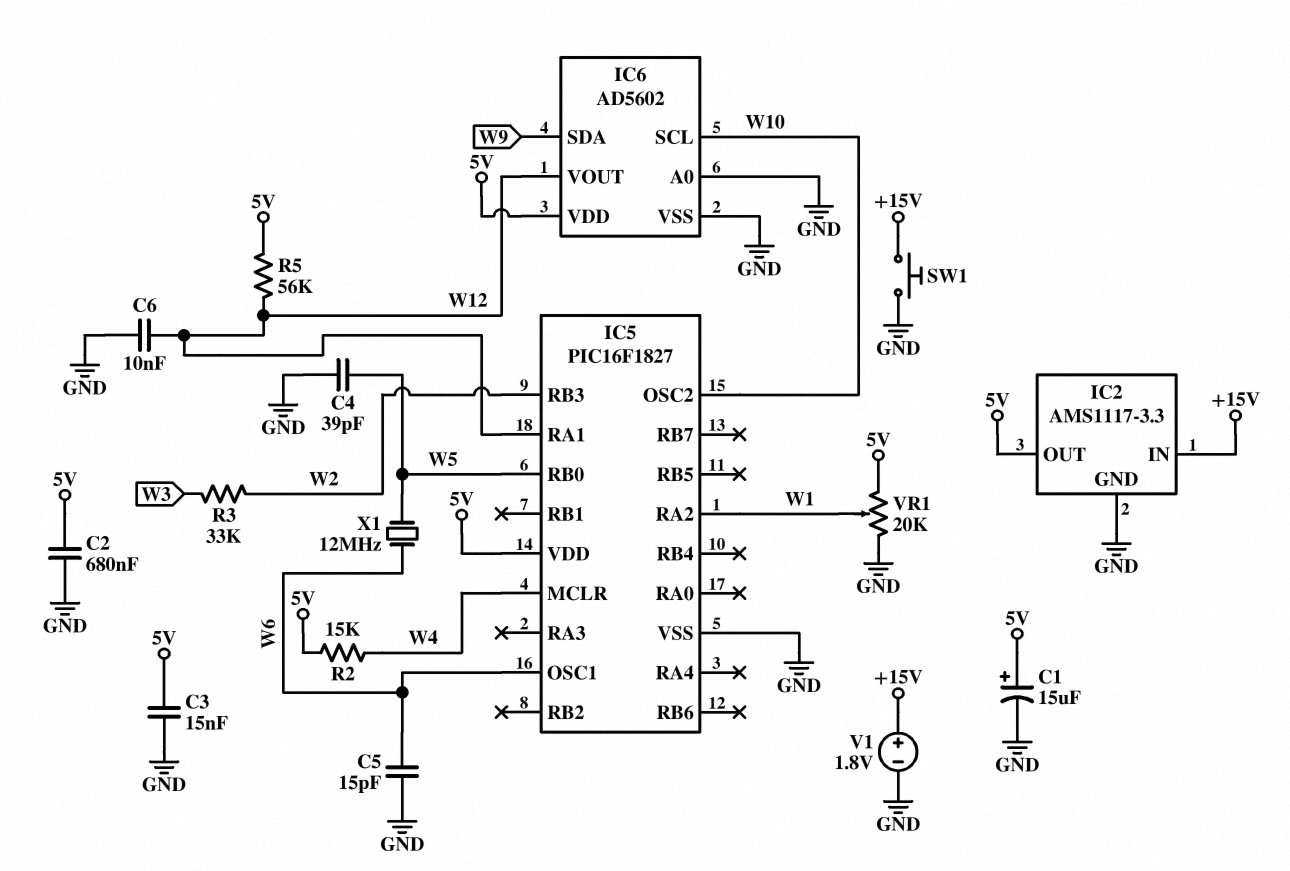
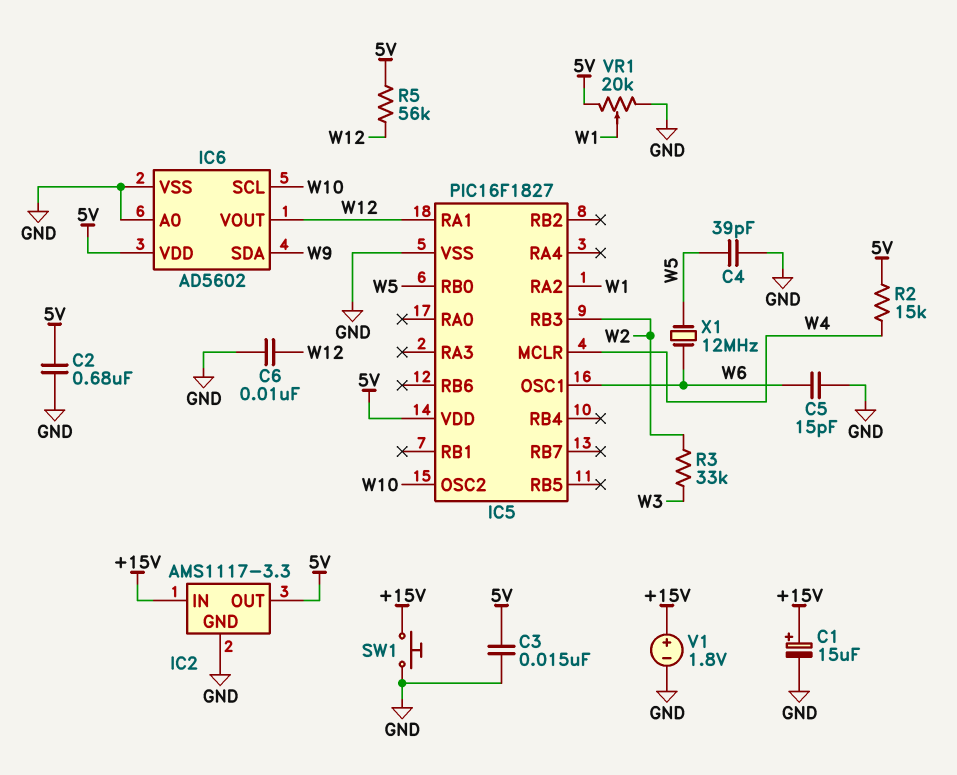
C1: 15uF (plus 5V, minus GND) -> 15uF (plus +15V, minus GND)

